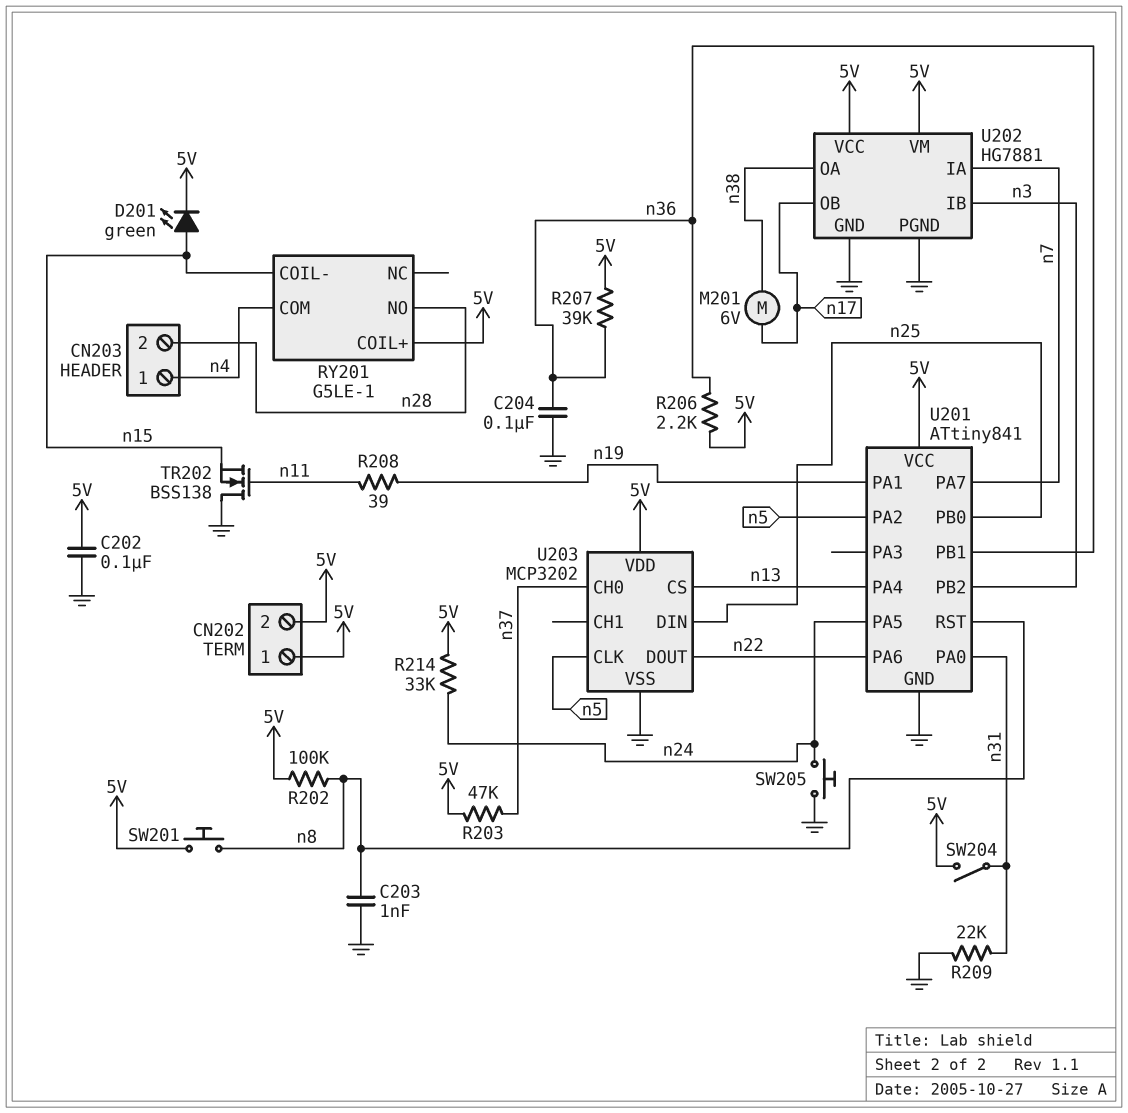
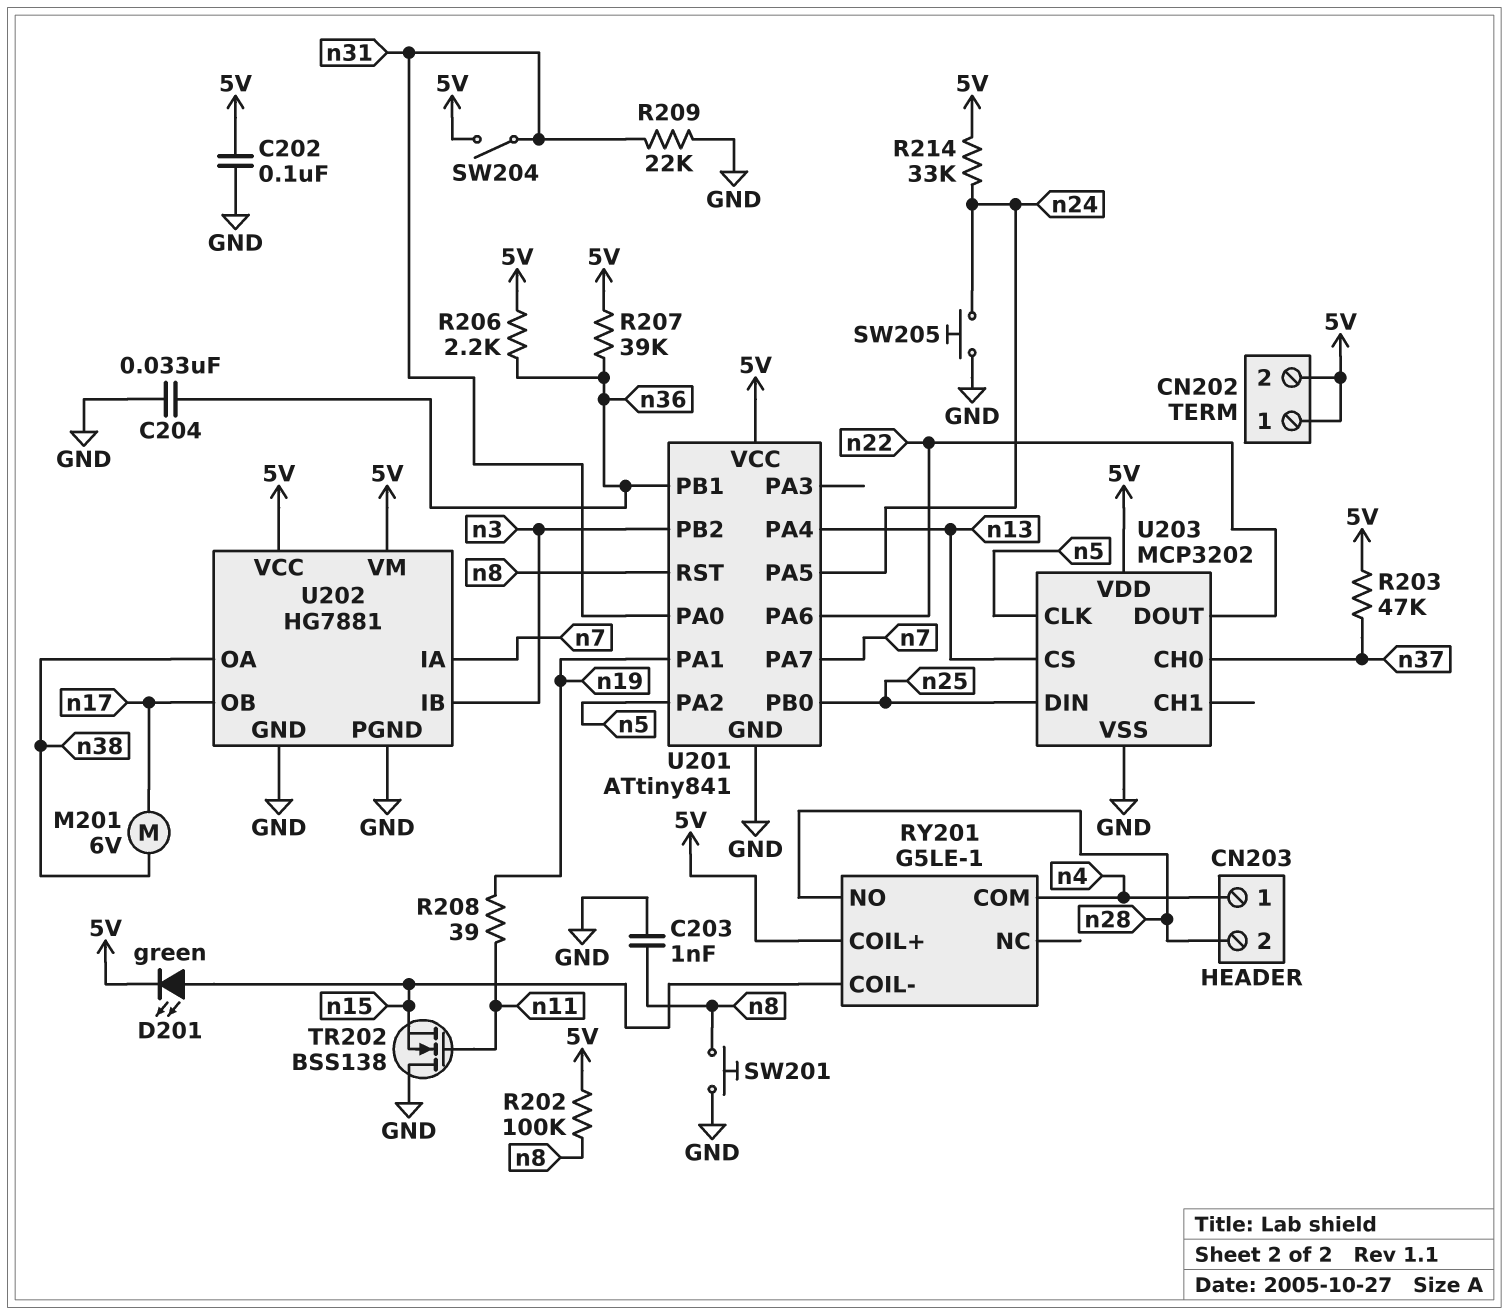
C204: 100nF (GND, n36) -> 33nF (GND, n36)
SW201: button (5V, n8) -> button (GND, n8)

